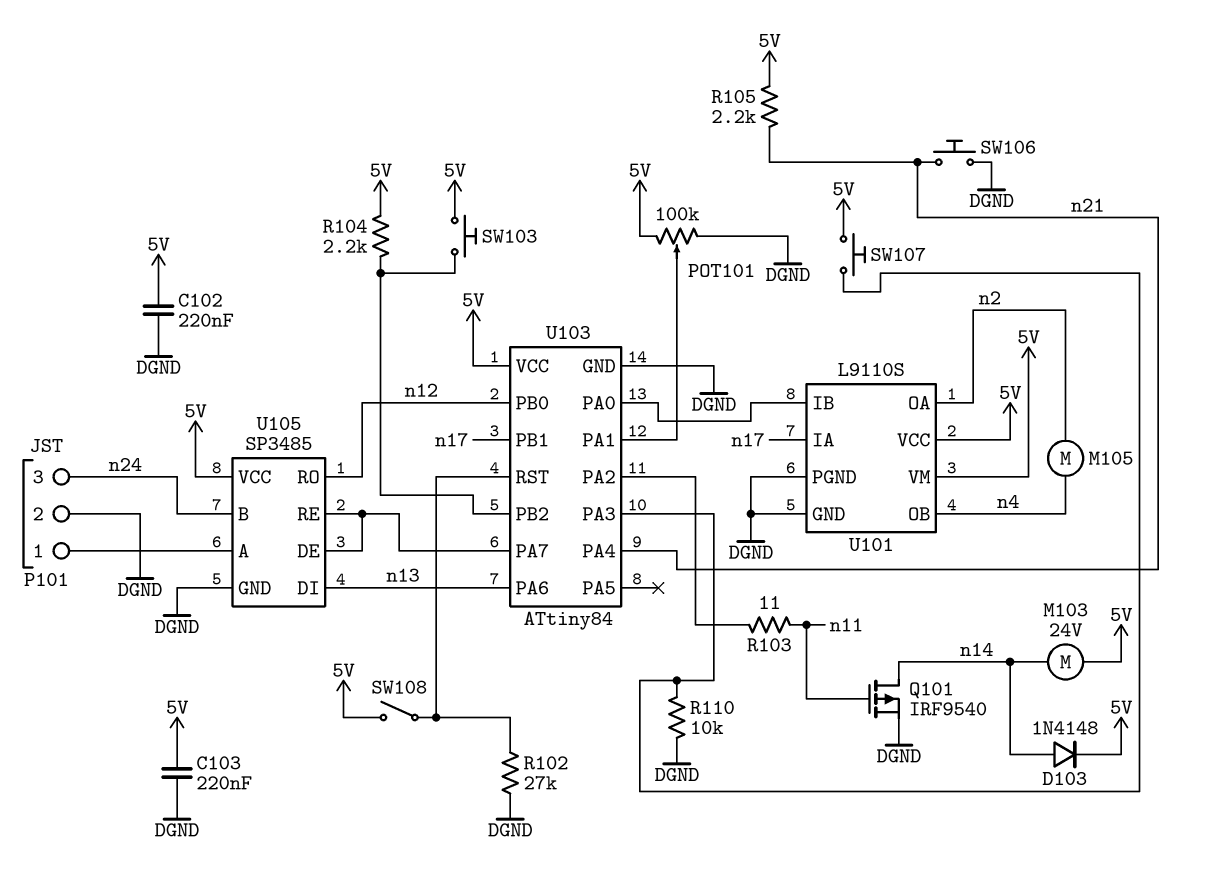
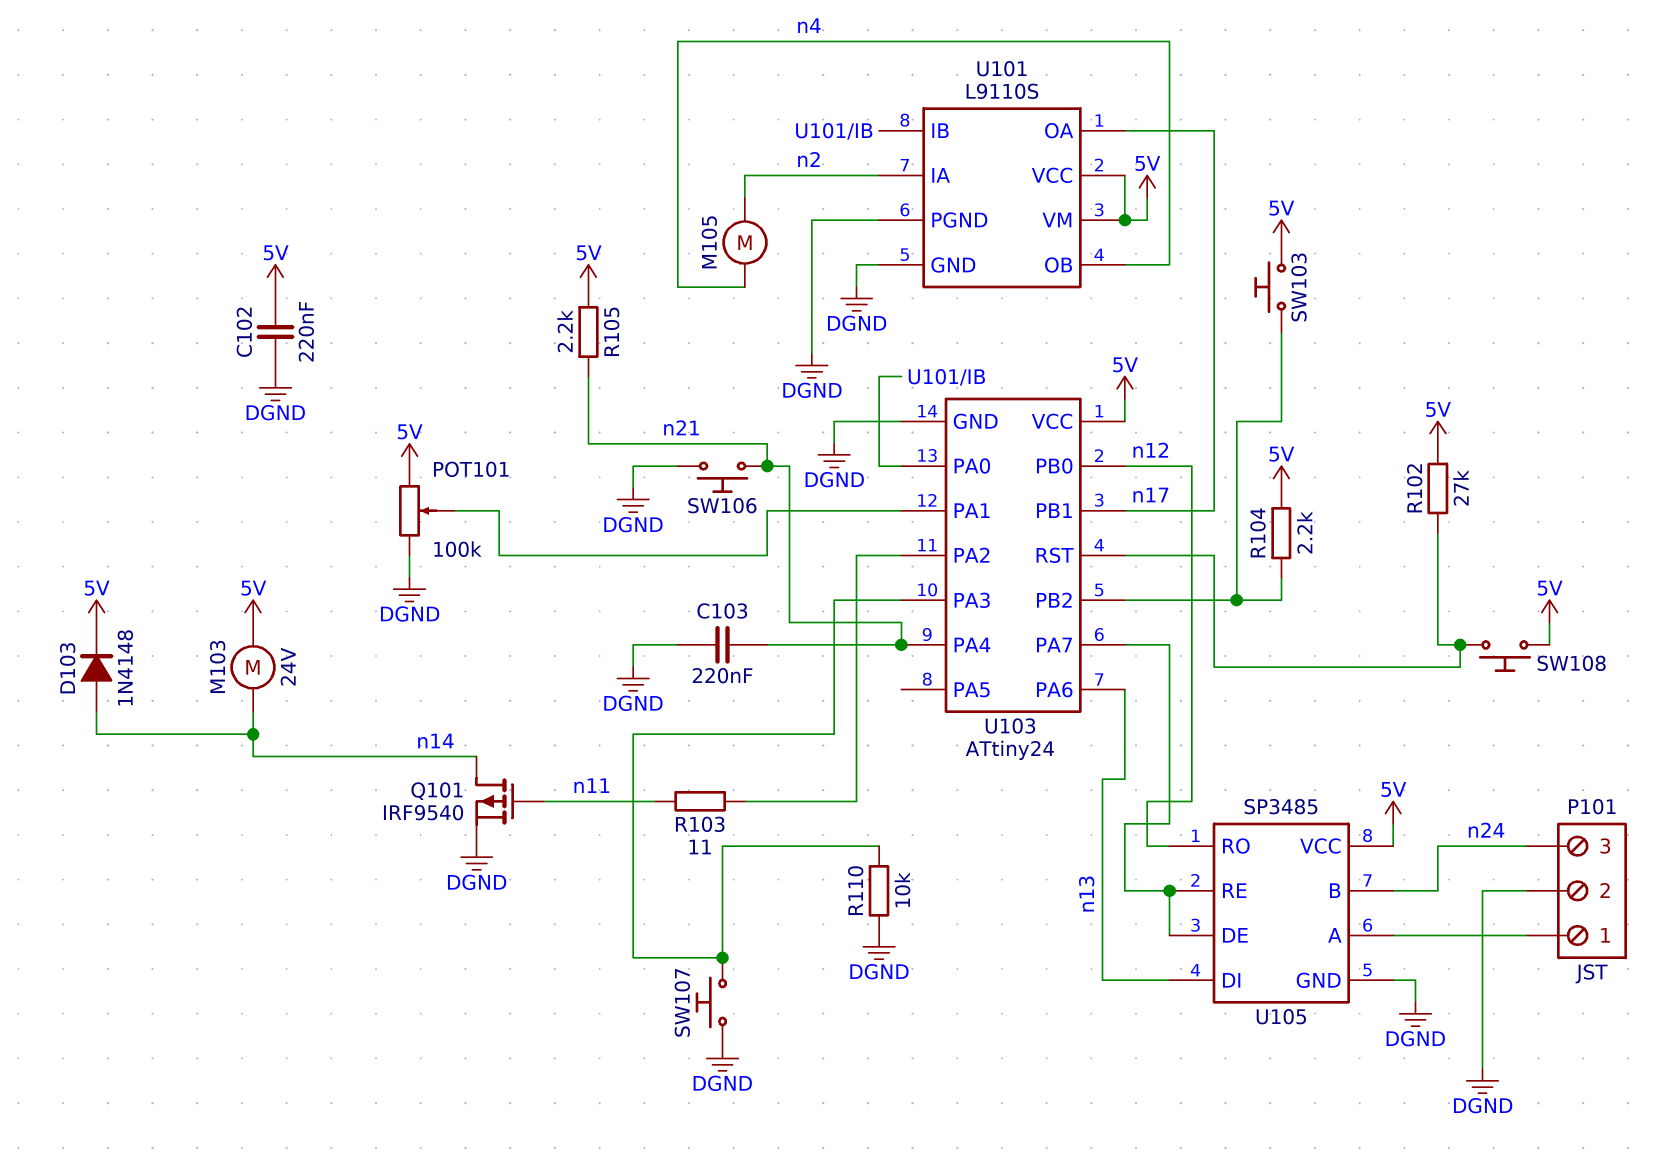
C103: 220nF (5V, DGND) -> 220nF (DGND, n21)
R102: 27k (DGND, U103/RST) -> 27k (5V, U103/RST)
SW107: button (5V, U103/PA3) -> button (DGND, U103/PA3)
SW108: switch (5V, U103/RST) -> button (5V, U103/RST)
U101 pin IA: n17 -> n2
U101 pin OA: n2 -> n17
U103: ATtiny84 -> ATtiny24

